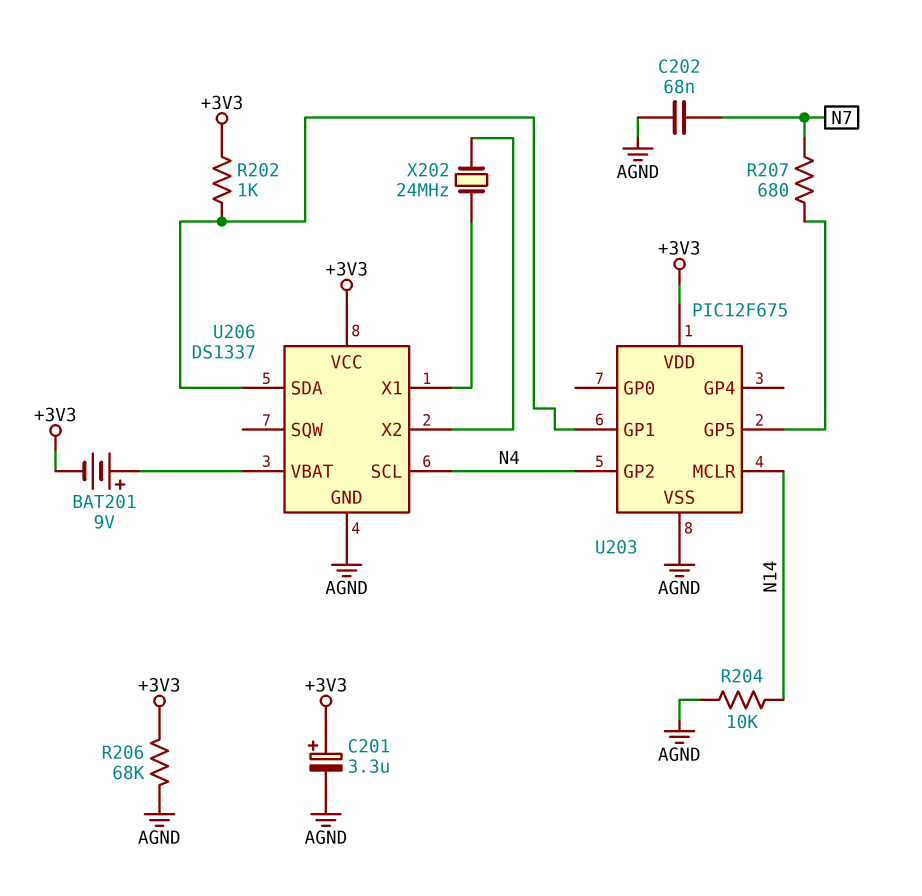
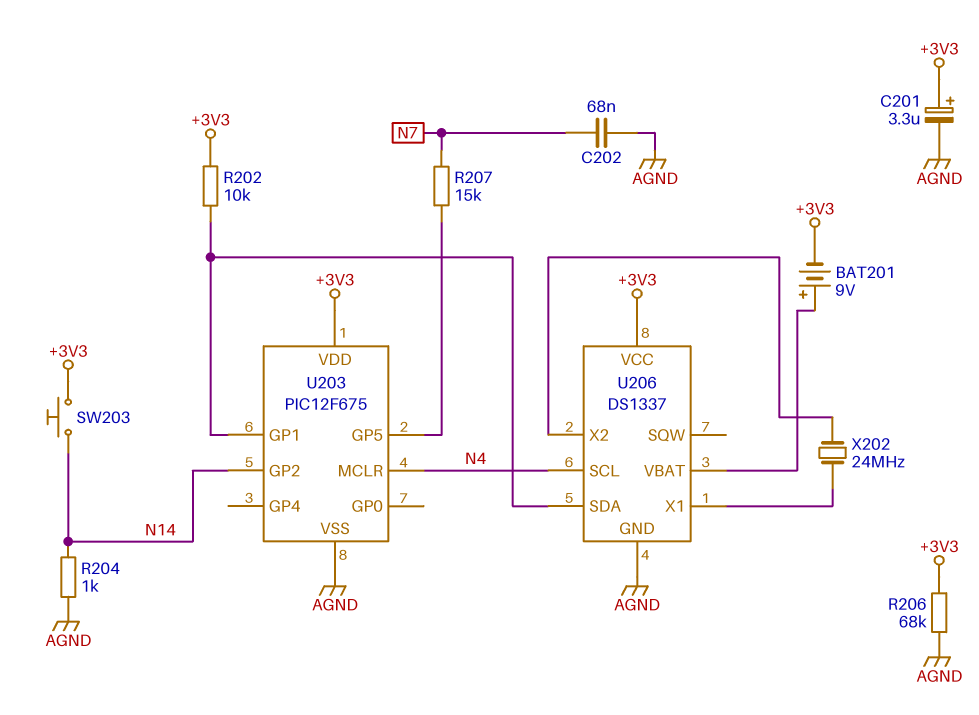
R202: 1k (+3V3, U203/GP1) -> 10k (+3V3, U203/GP1)
R204: 10k (AGND, N14) -> 1k (AGND, N14)
R207: 680 (N7, U203/GP5) -> 15k (N7, U203/GP5)
SW203: none -> button (+3V3, N14)
U203 pin GP2: N4 -> N14
U203 pin MCLR: N14 -> N4

